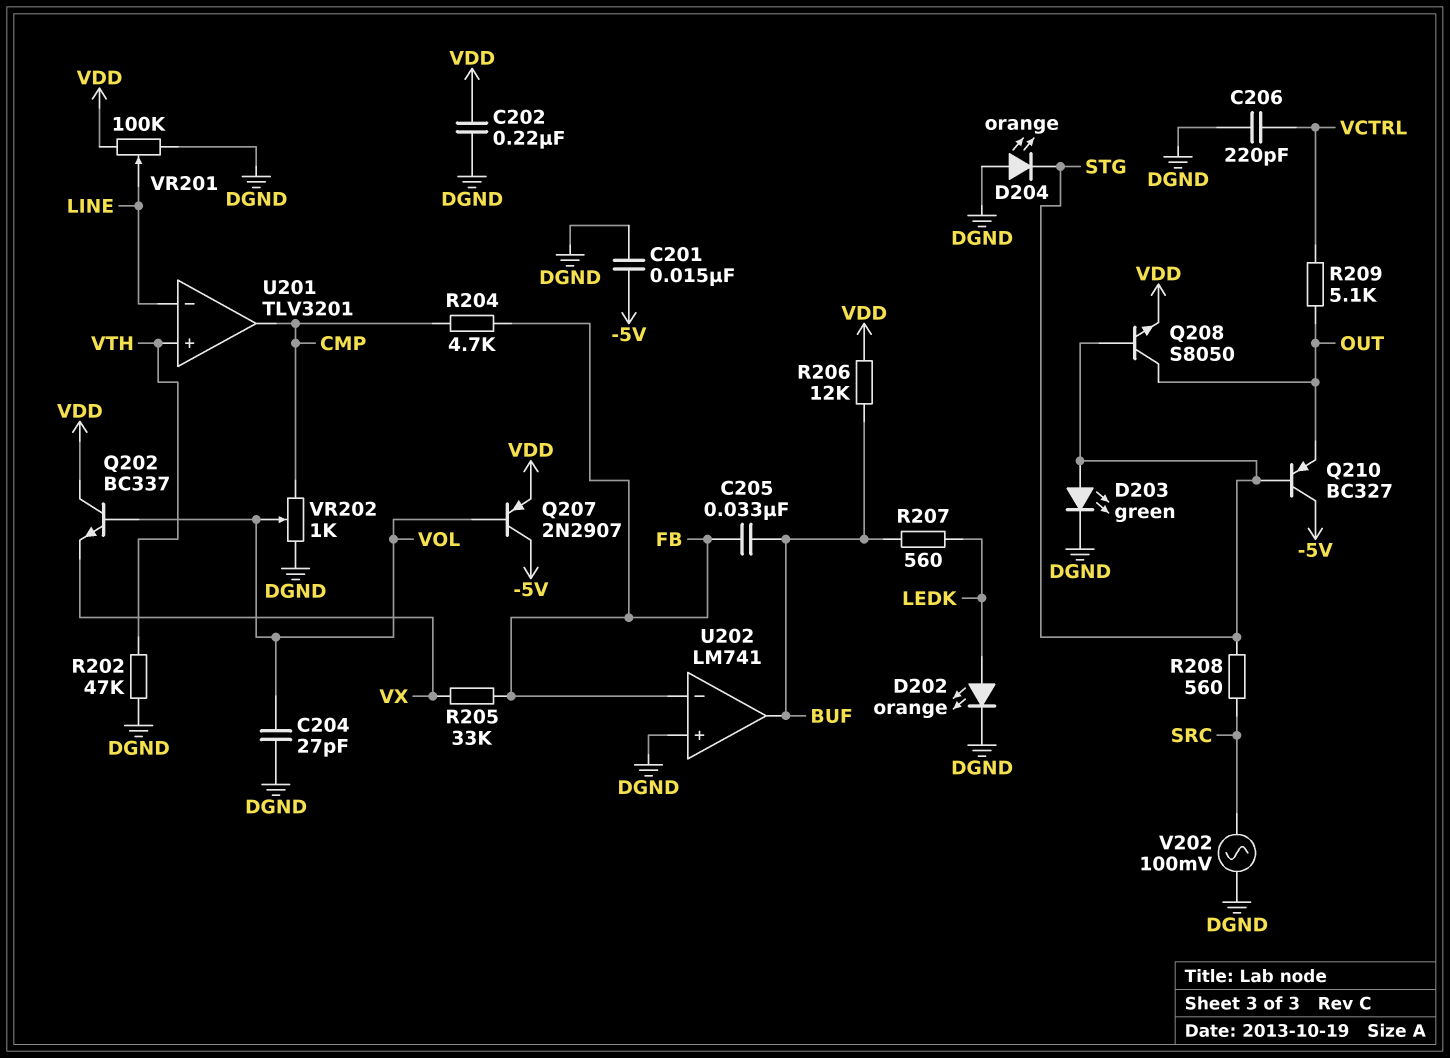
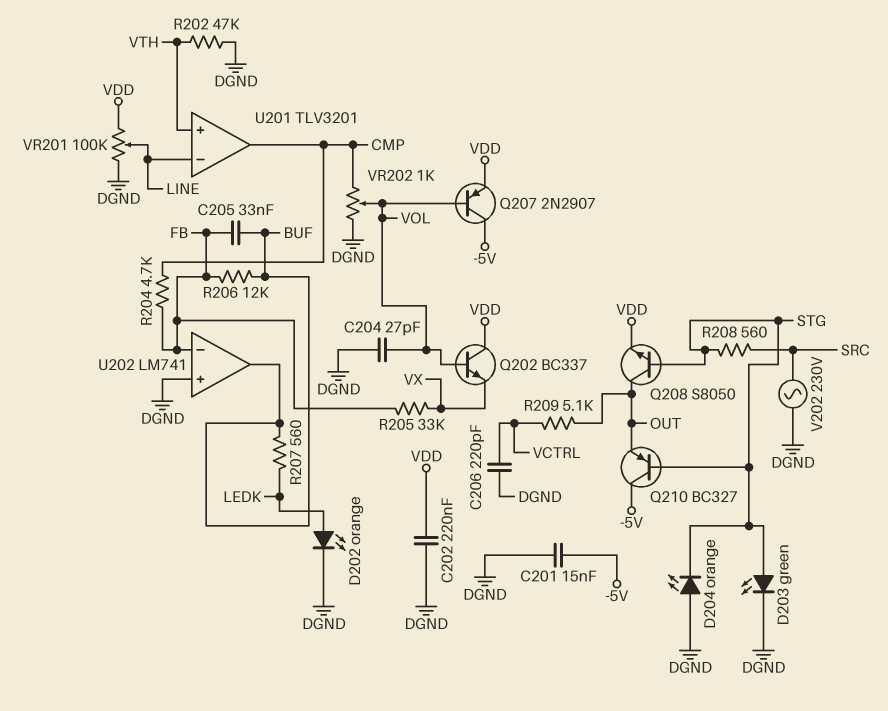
R206: 12k (BUF, VDD) -> 12k (BUF, FB)
V202: AC 100mV (DGND, SRC) -> AC 230V (DGND, SRC)

